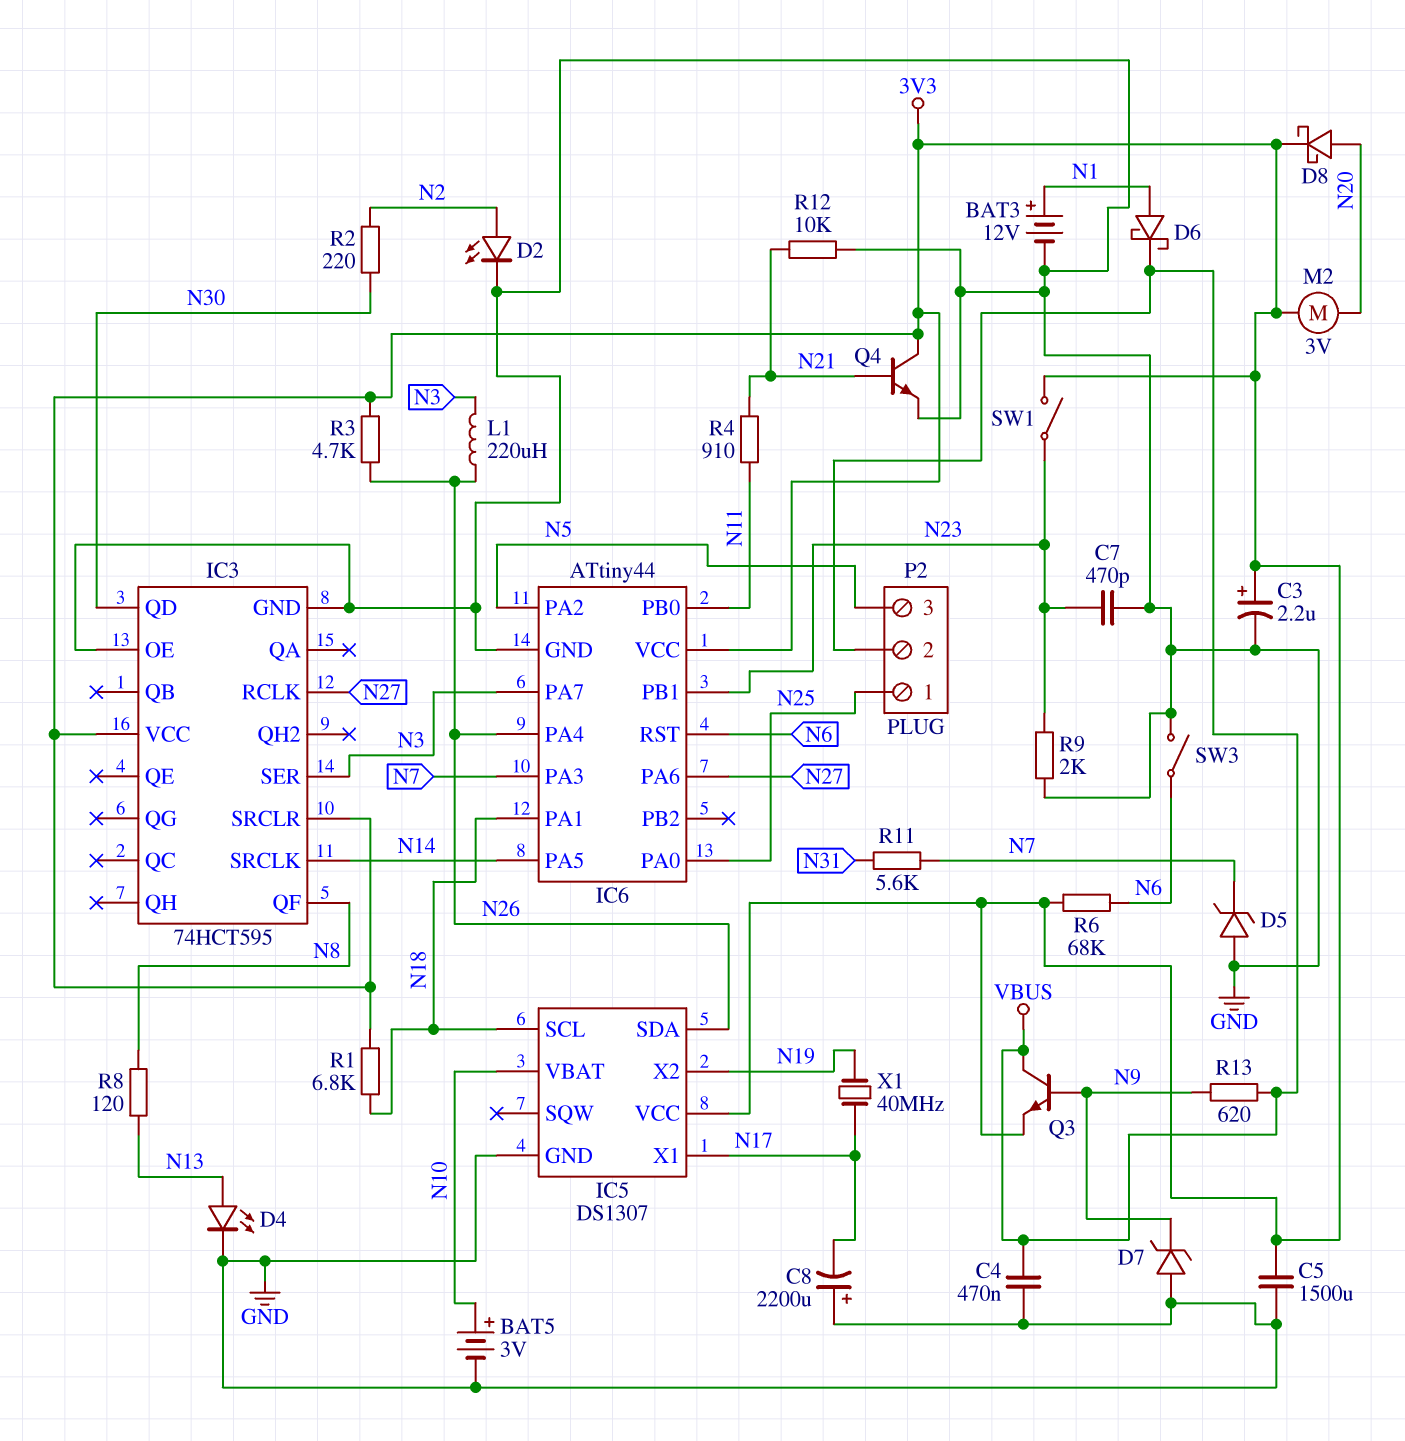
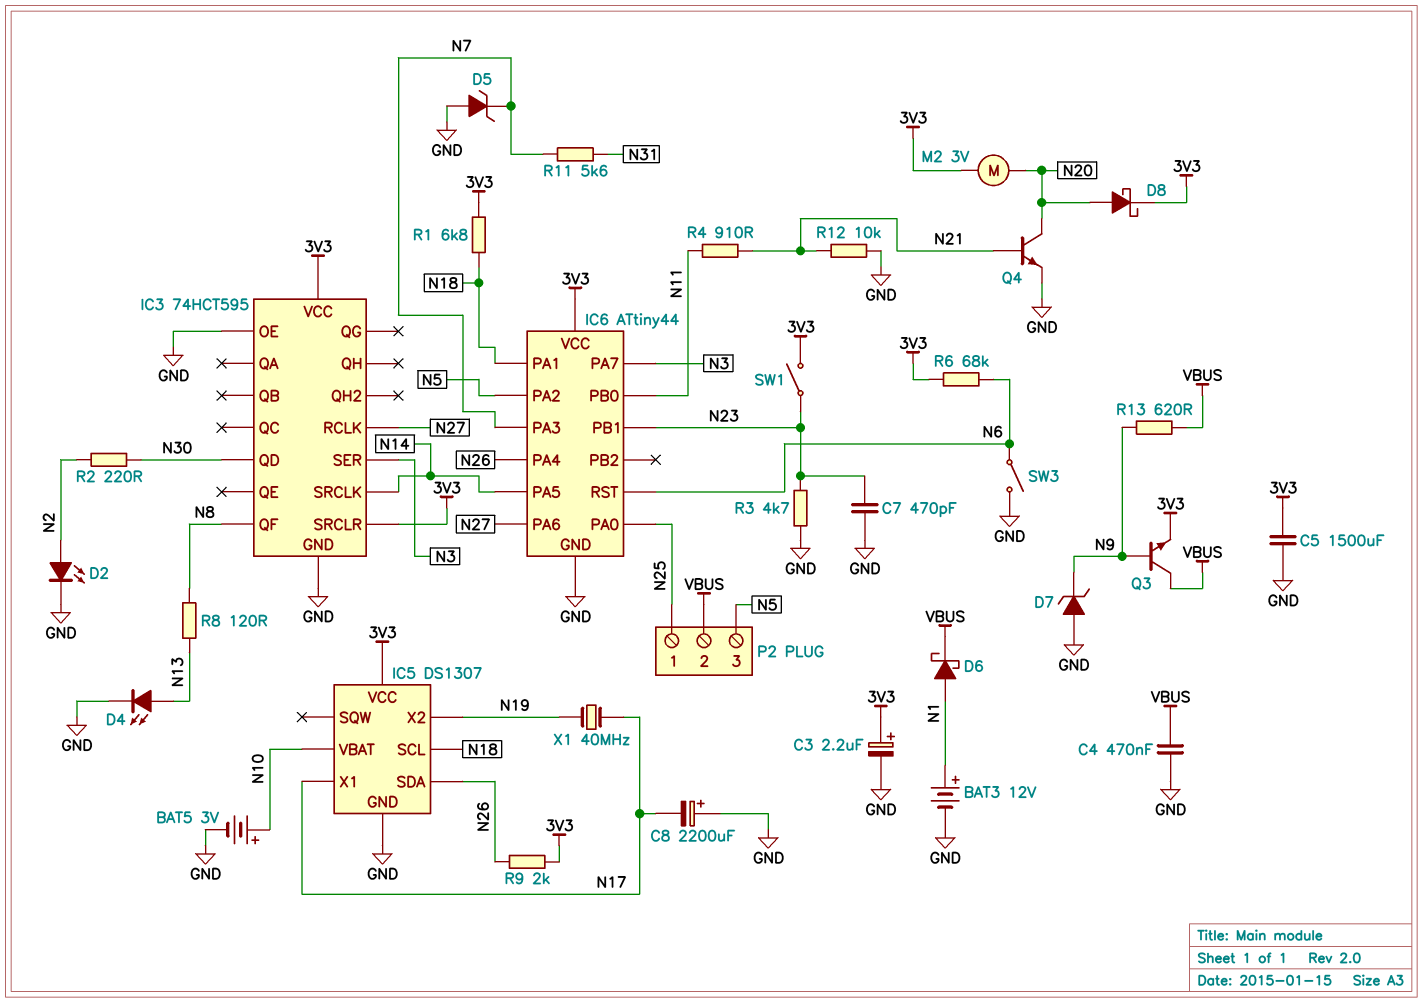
L1: 220uH (N3, N26) -> none
Q4: NPN (B N21, C 3V3, E GND) -> NPN (B N21, C N20, E GND)
R3: 4.7k (3V3, N26) -> 4.7k (GND, N23)
R9: 2k (GND, N23) -> 2k (3V3, N26)

